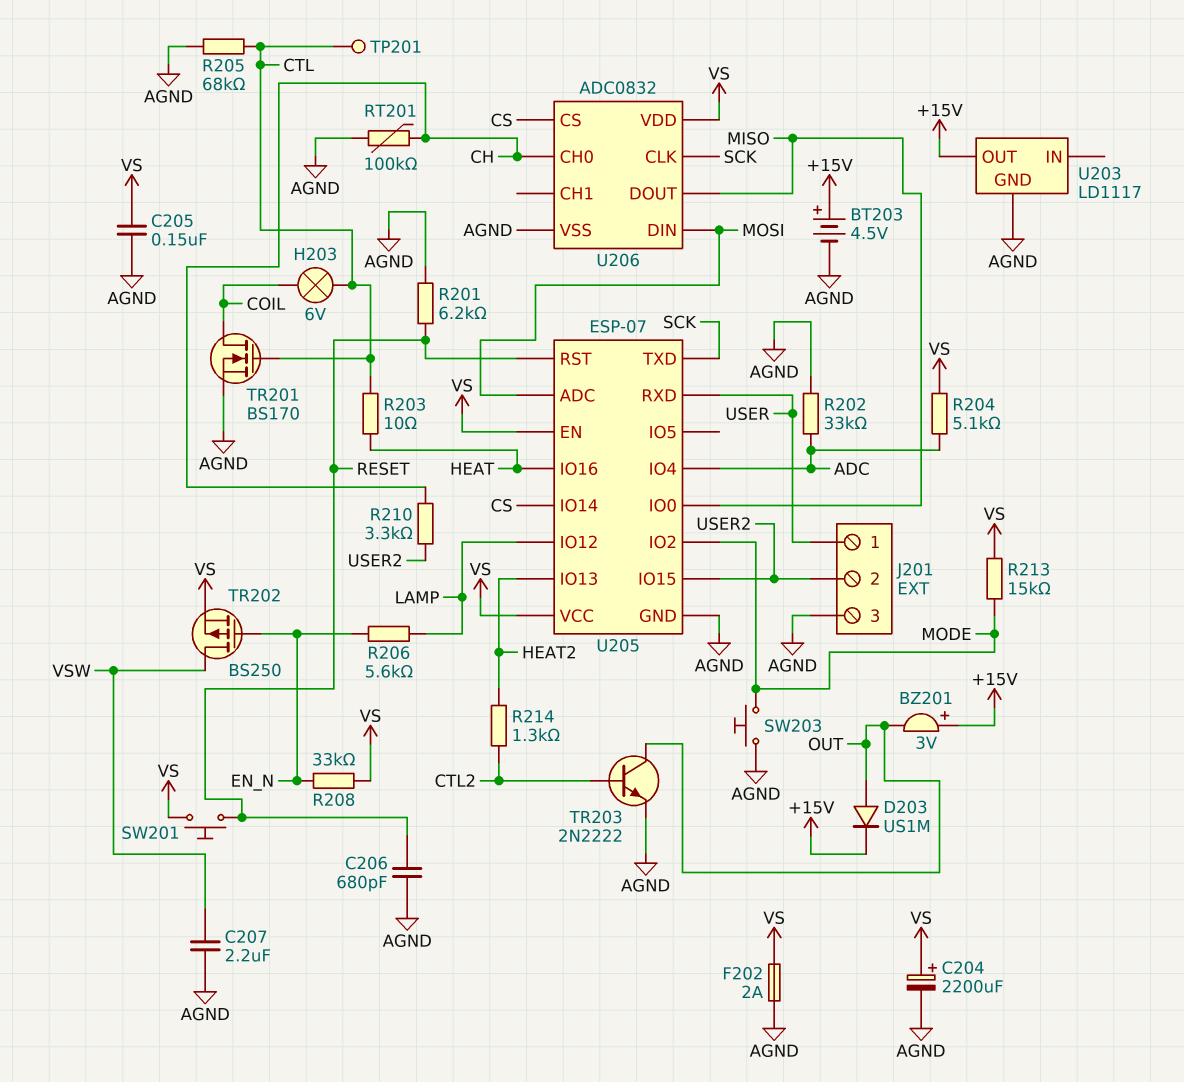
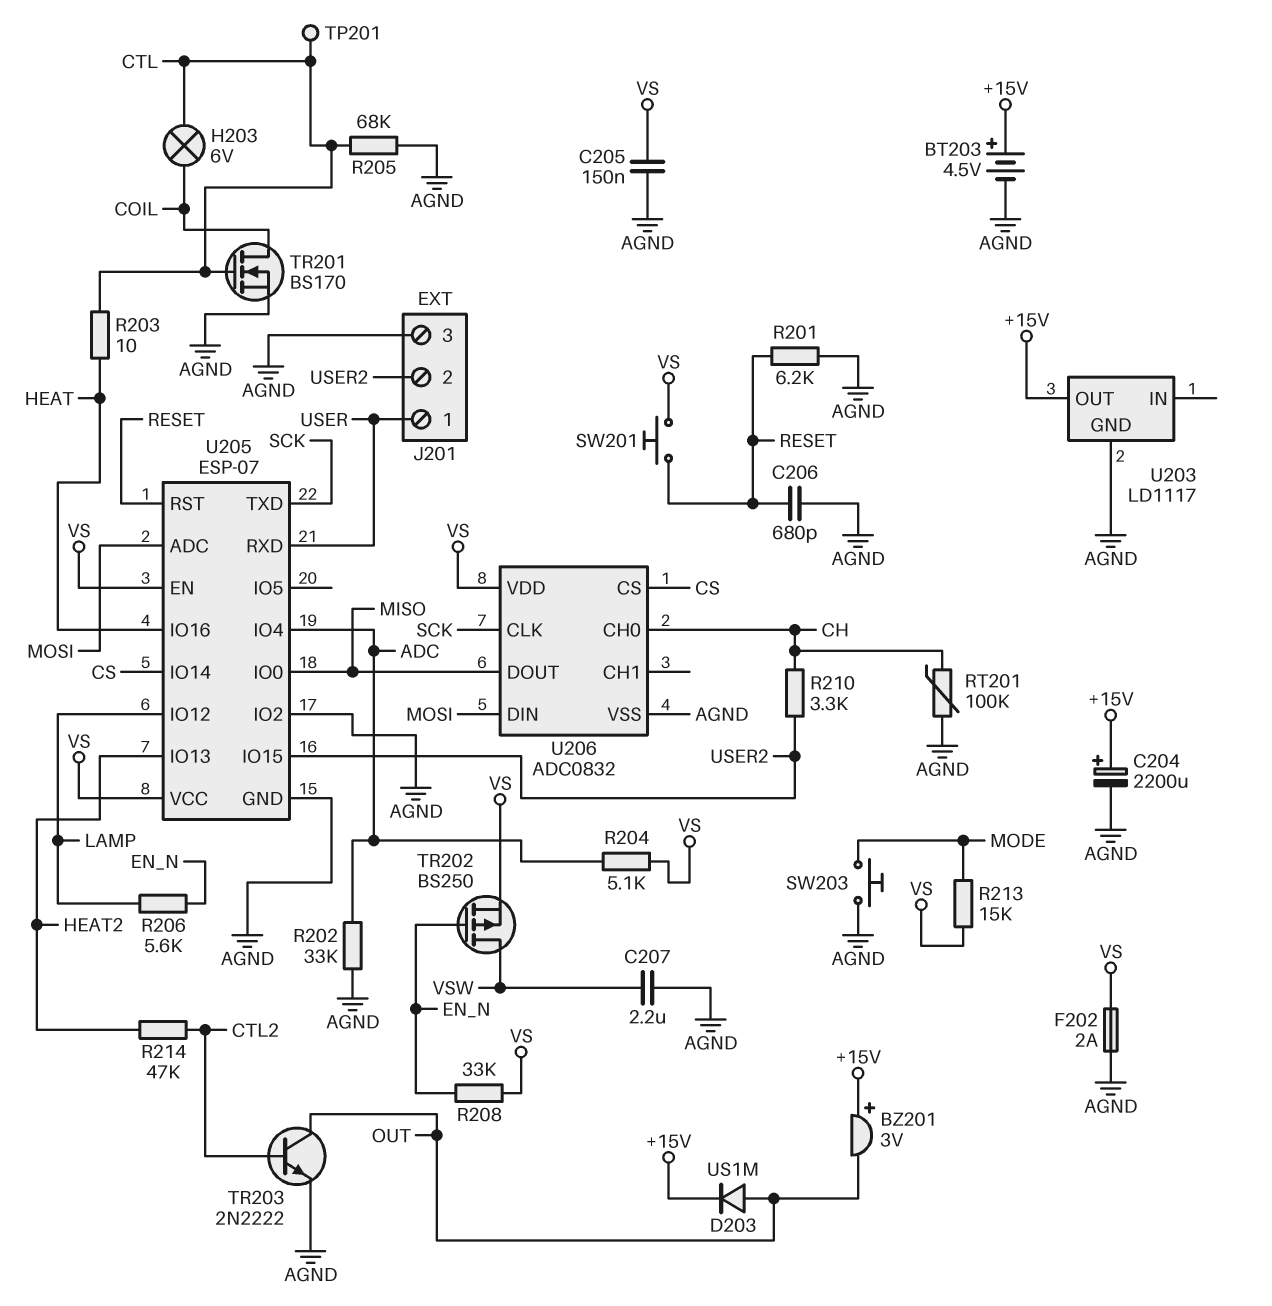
C204: 2200uF (plus VS, minus AGND) -> 2200uF (plus +15V, minus AGND)
R214: 1.3k (CTL2, HEAT2) -> 47k (CTL2, HEAT2)
U205 pin IO2: MODE -> AGND

